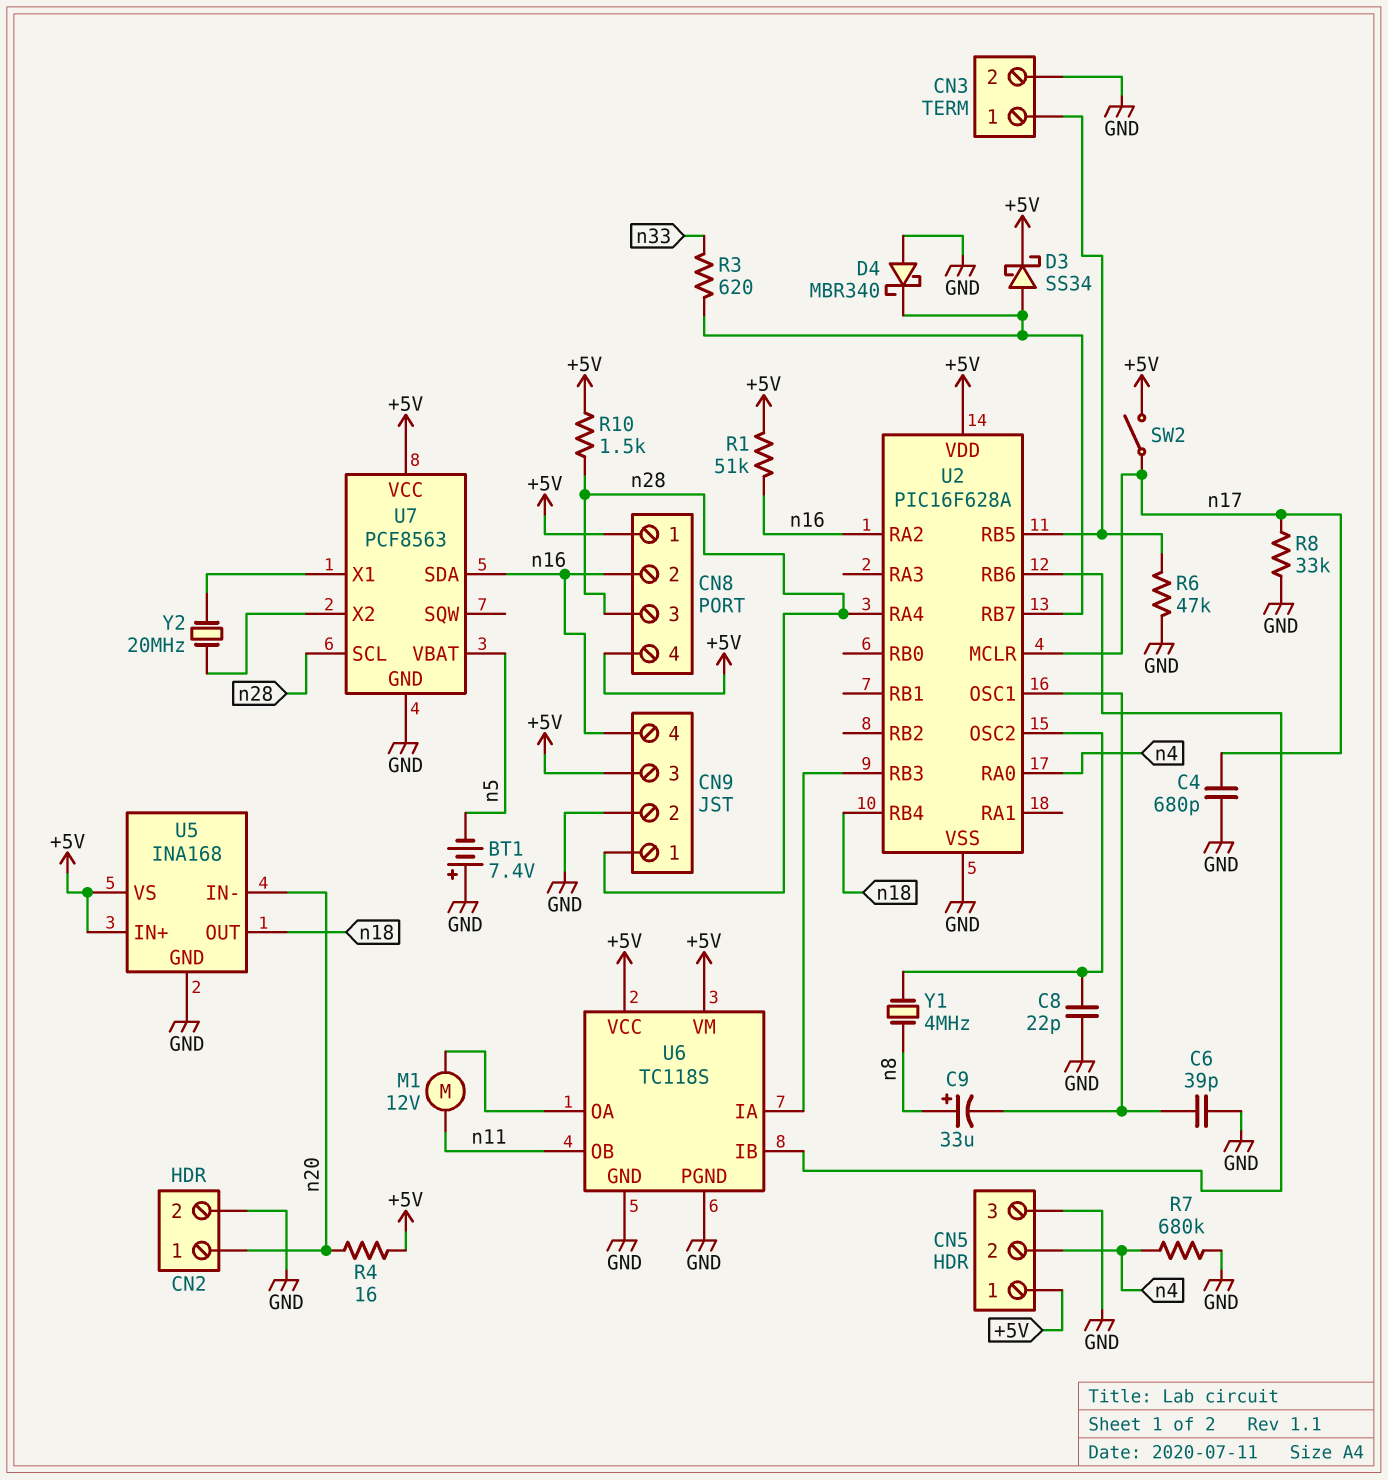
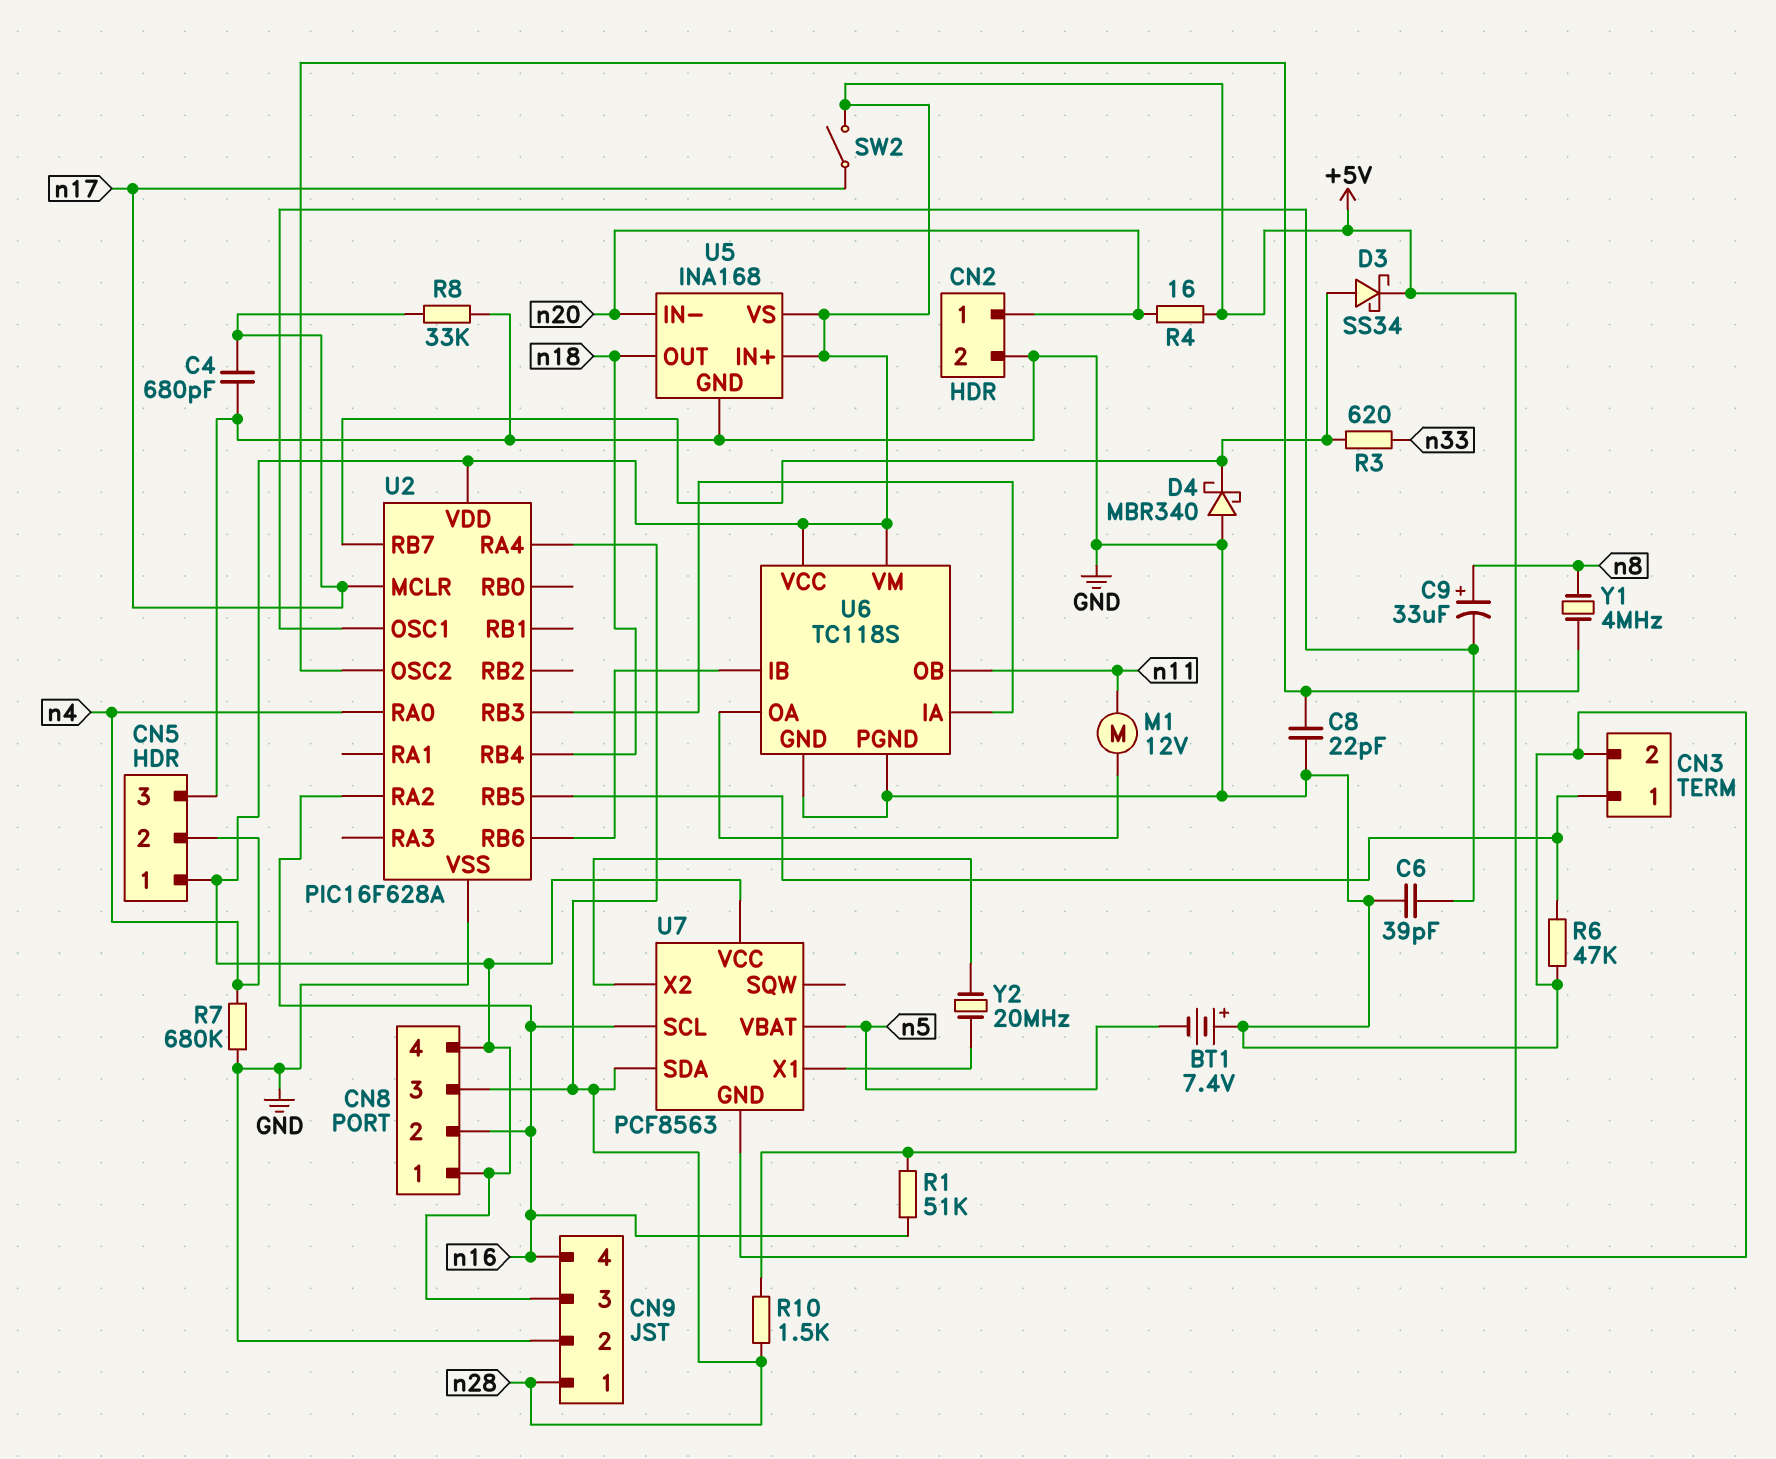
U7 pin SCL: n28 -> n16
U7 pin SDA: n16 -> n28

